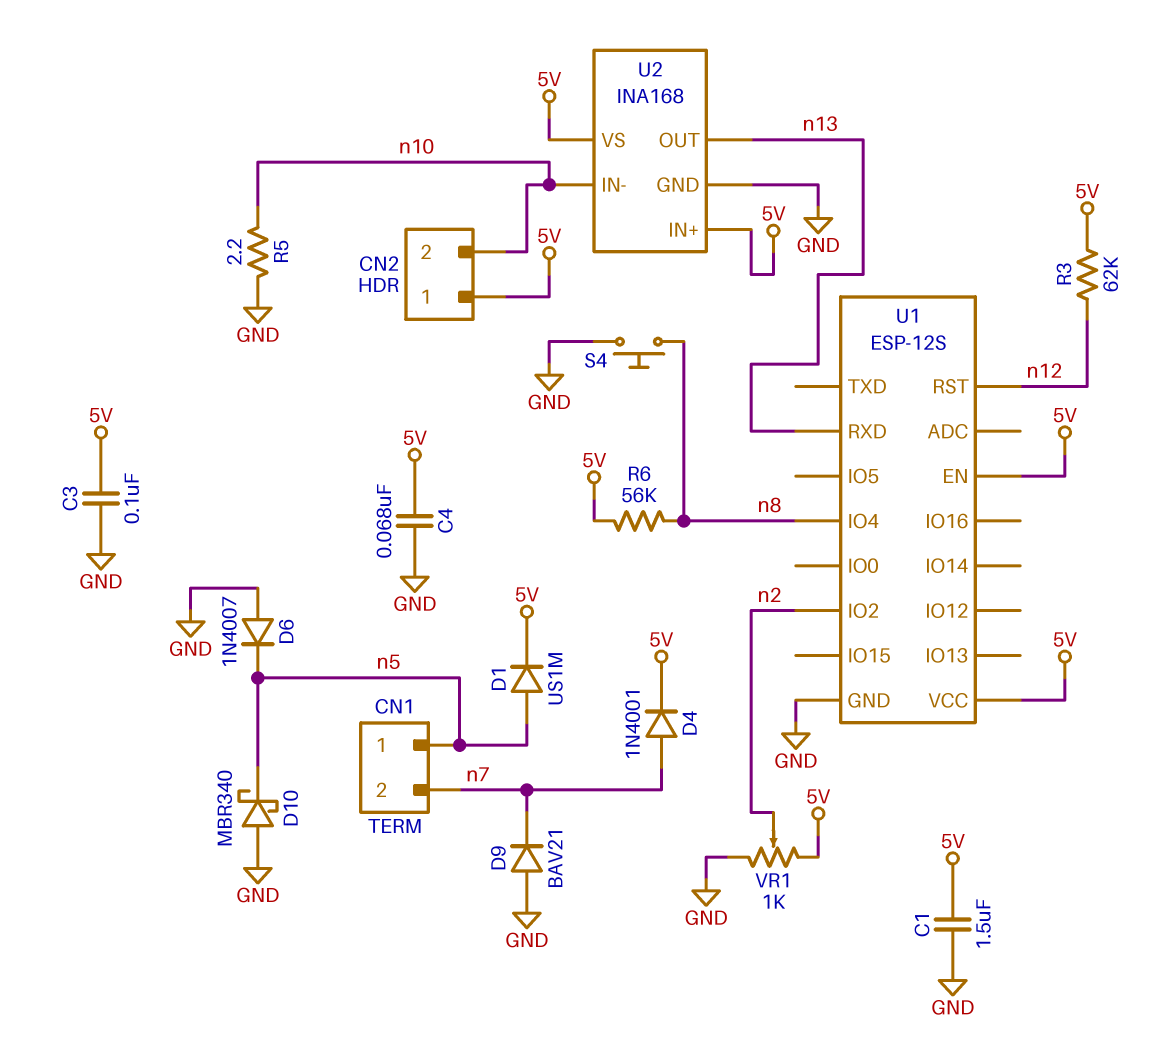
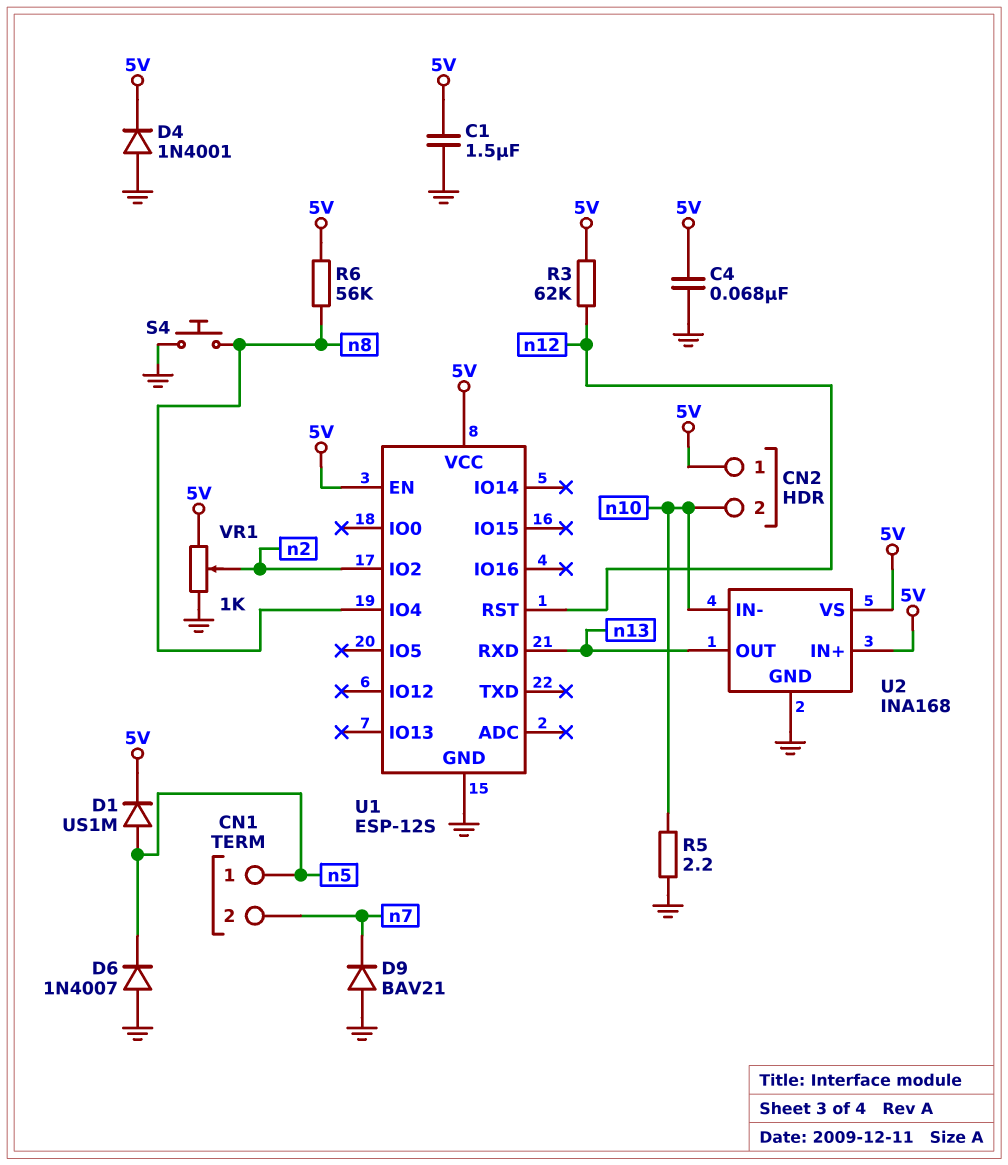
C3: 100nF (5V, GND) -> none
D4: diode 1N4001 (A n7, K 5V) -> diode 1N4001 (A GND, K 5V)
D10: schottky MBR340 (A GND, K n5) -> none

